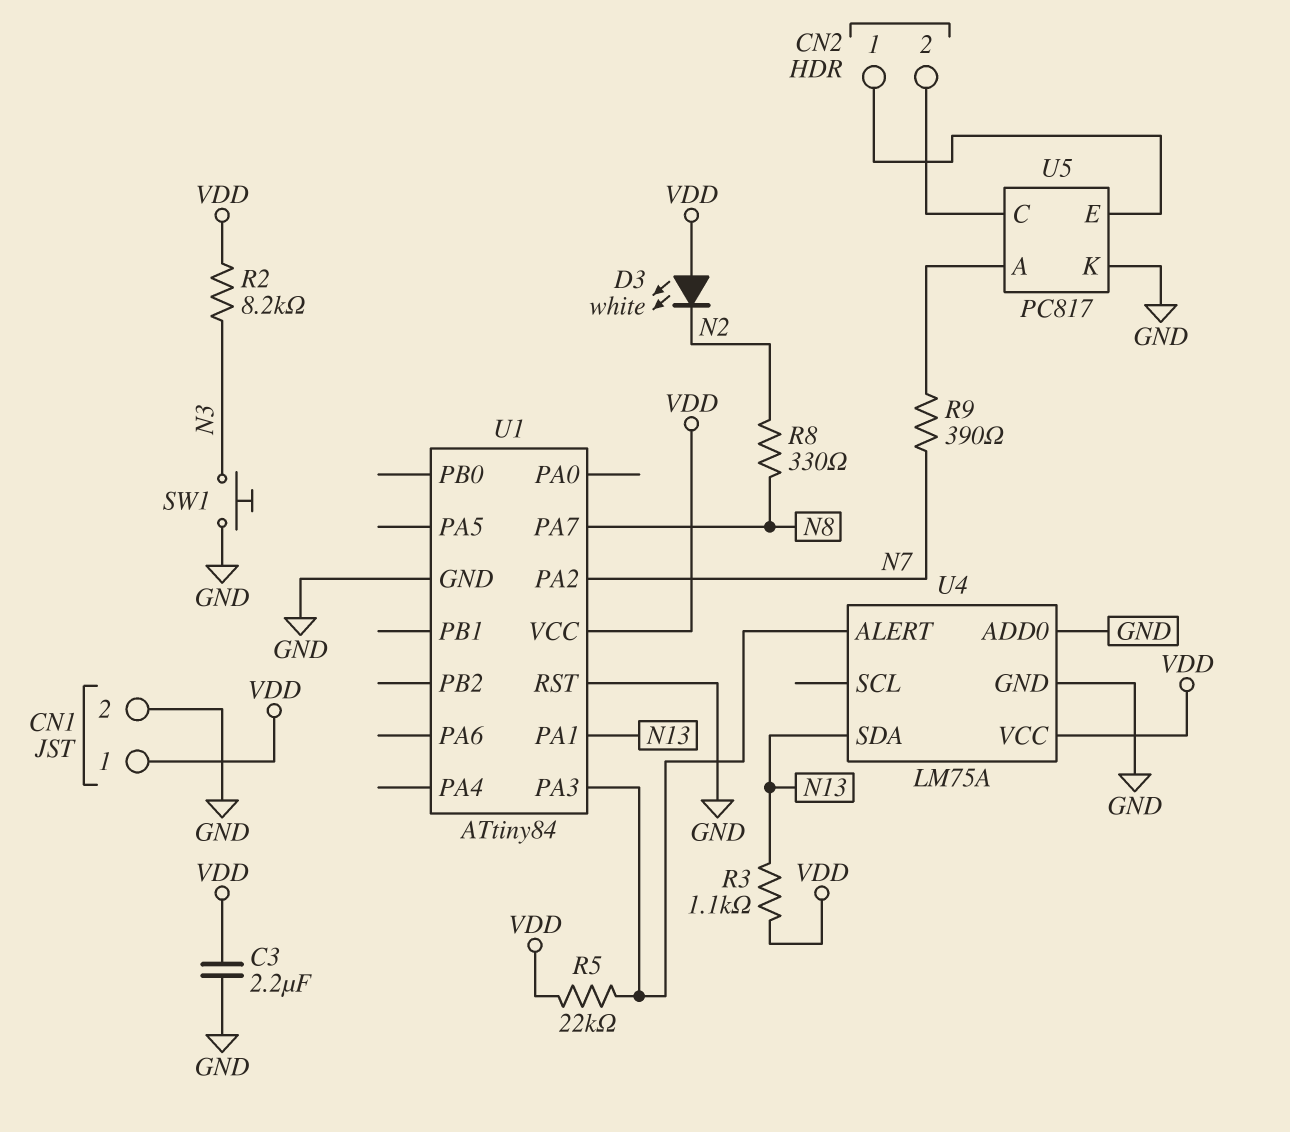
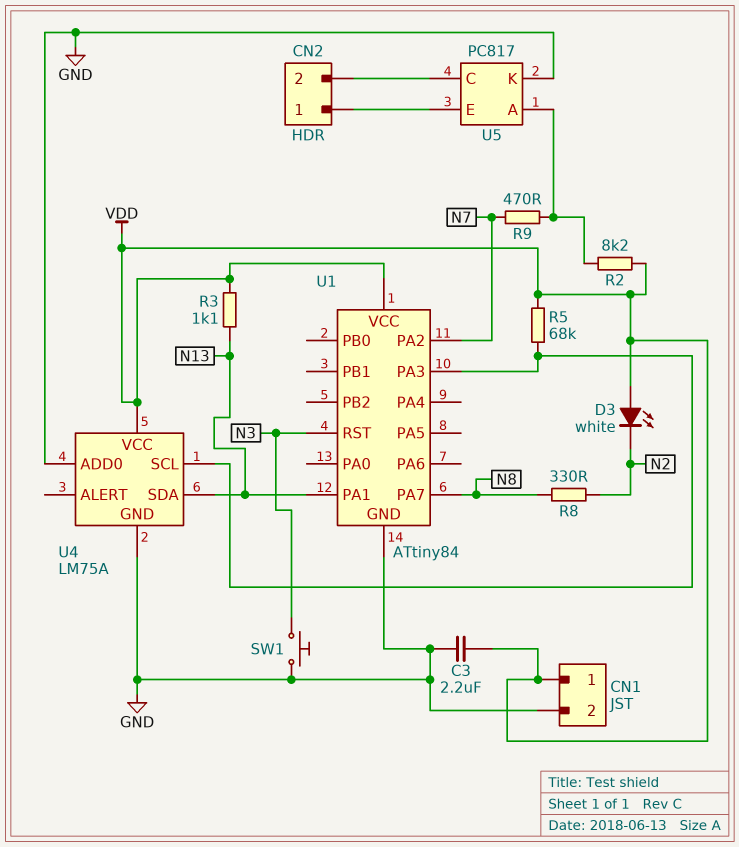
R2: 8.2k (N3, VDD) -> 8.2k (U5/A, VDD)
R5: 22k (U1/PA3, VDD) -> 68k (U1/PA3, VDD)
R9: 390 (N7, U5/A) -> 470 (N7, U5/A)
U1 pin RST: GND -> N3
U4 pin ALERT: U1/PA3 -> none
U4 pin SCL: none -> U1/PA3

